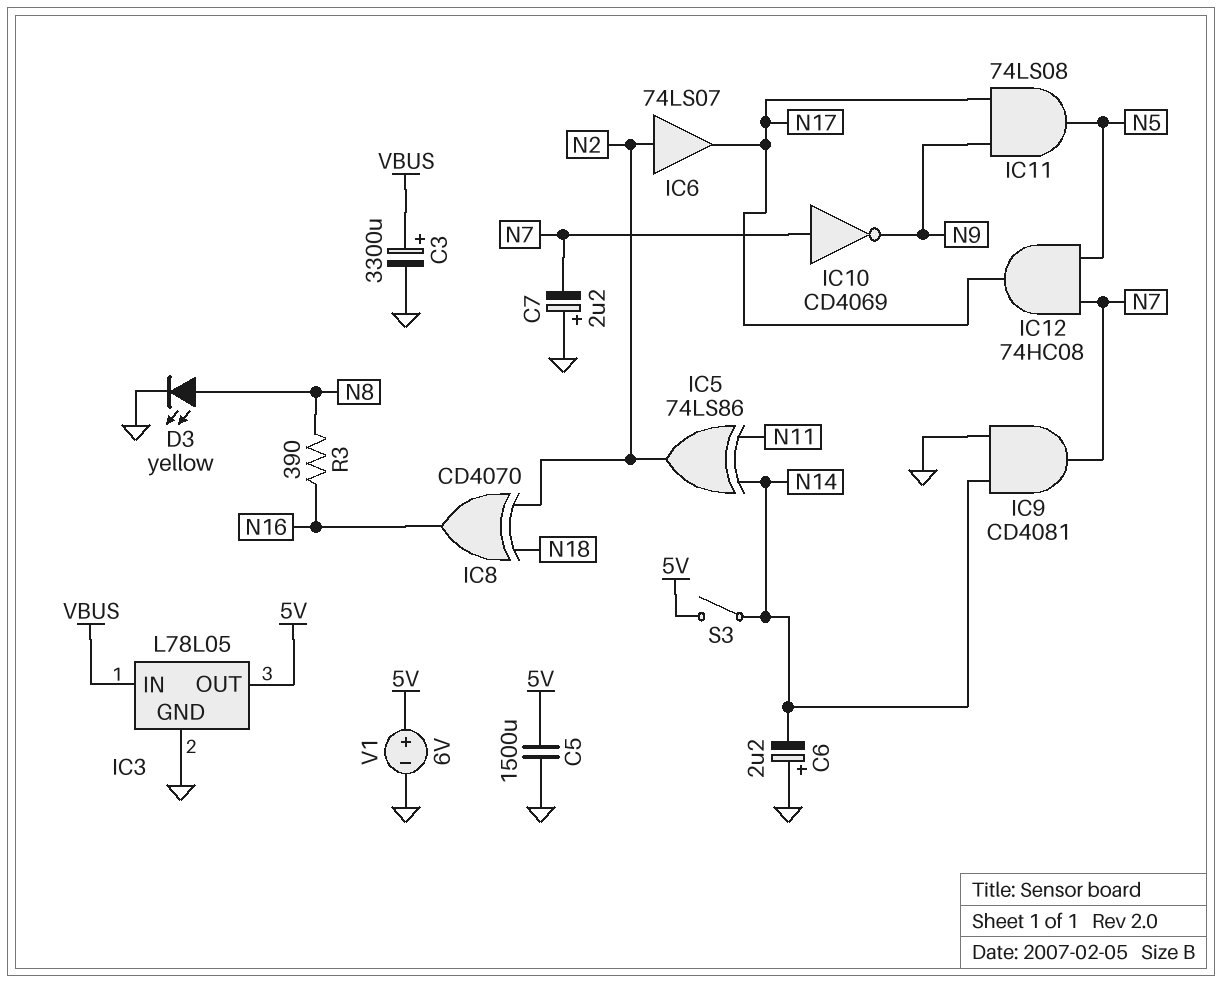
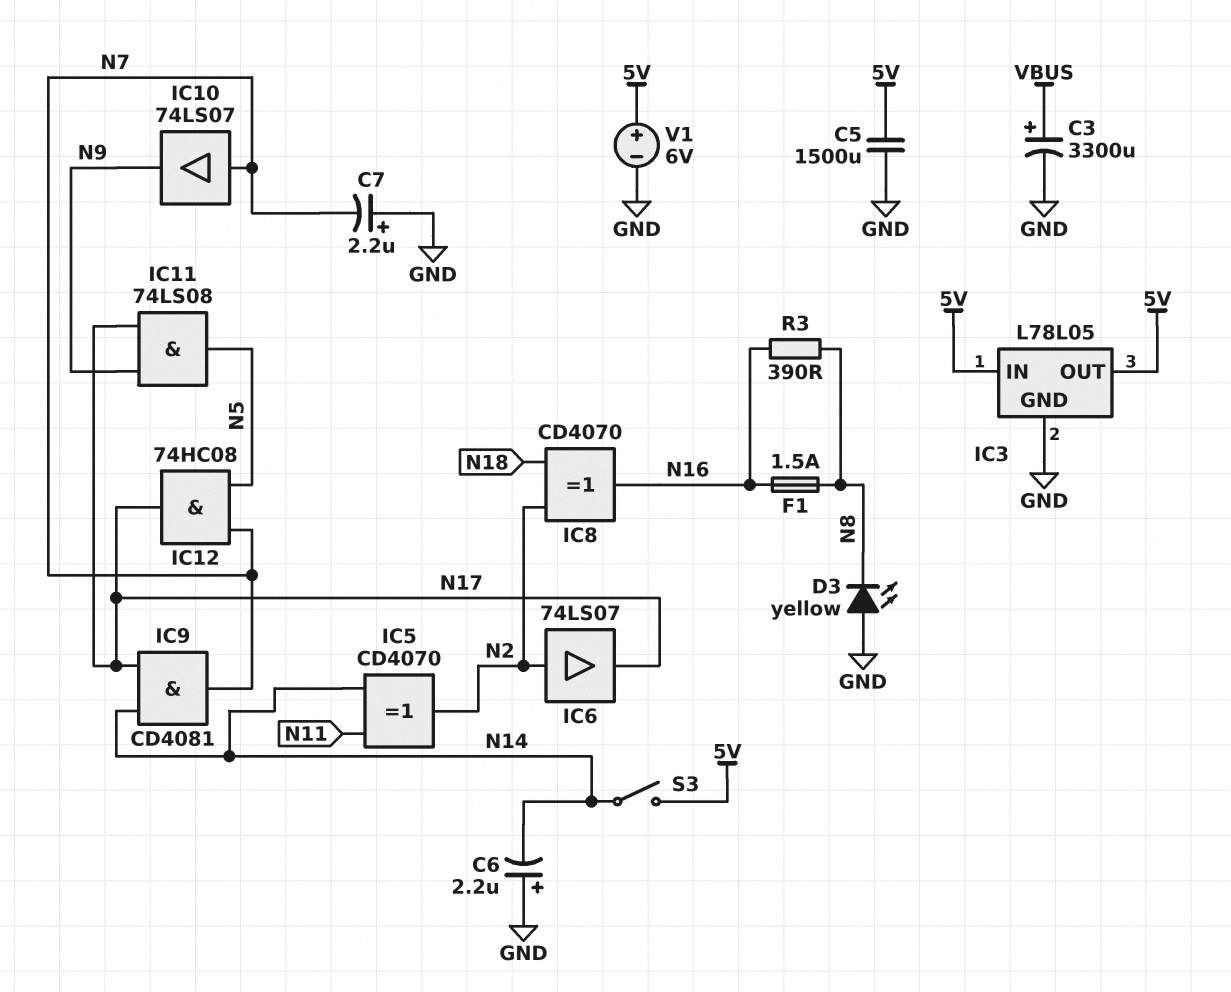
D3: LED yellow (A N8, K GND) -> LED yellow (A GND, K N8)
F1: none -> 1.5A (N8, N16)
IC3 pin IN: VBUS -> 5V
IC5: XOR 74LS86 (in N11, in N14, out N2) -> XOR CD4070 (in N11, in N14, out N2)
IC9: AND CD4081 (in GND, in N14, out N7) -> AND CD4081 (in N14, in N17, out N7)
IC10: NOT CD4069 (in N7, out N9) -> buffer 74LS07 (in N7, out N9)

